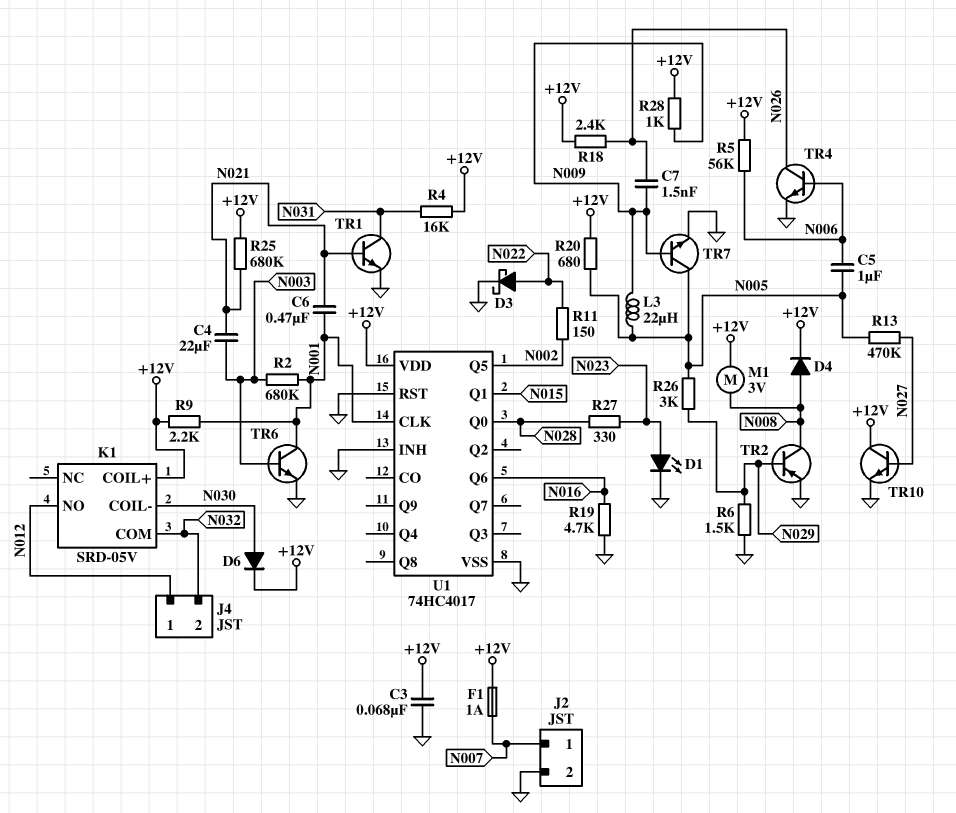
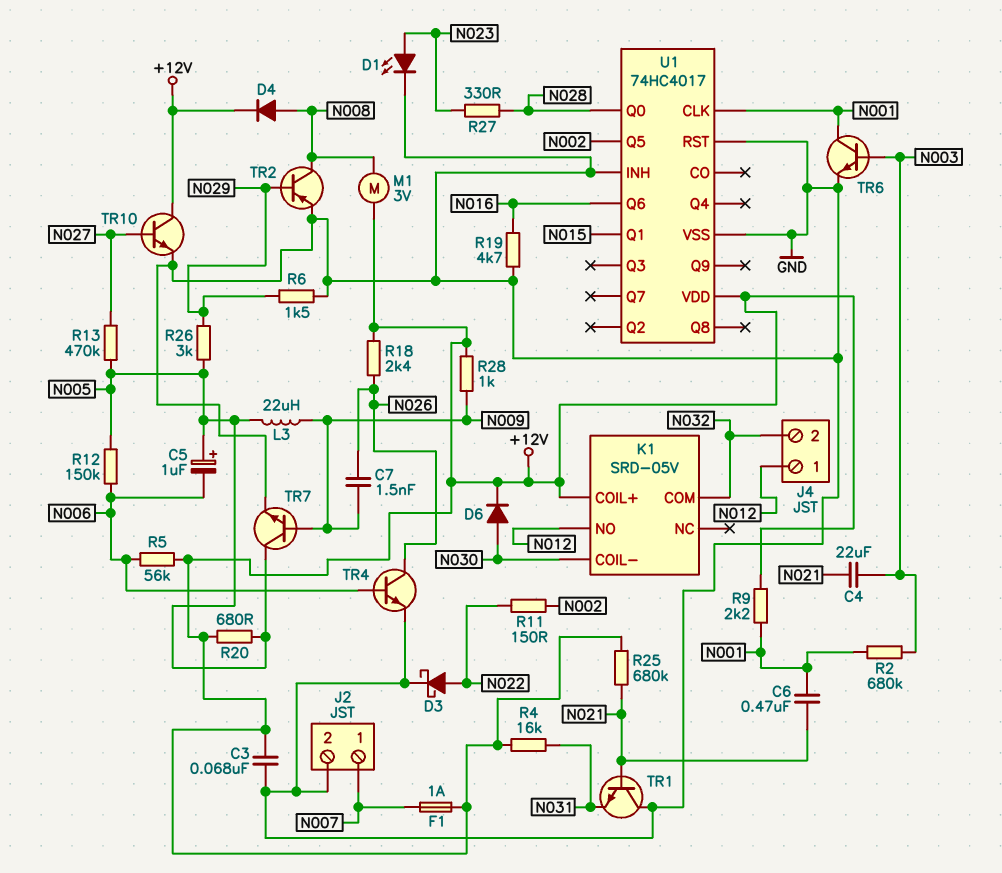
C5: 1uF (N005, N006) -> 1uF (plus N005, minus N006)
R12: none -> 150k (N005, N006)
TR1: NPN (B N021, C N031, E GND) -> NPN (B N021, C GND, E N031)

